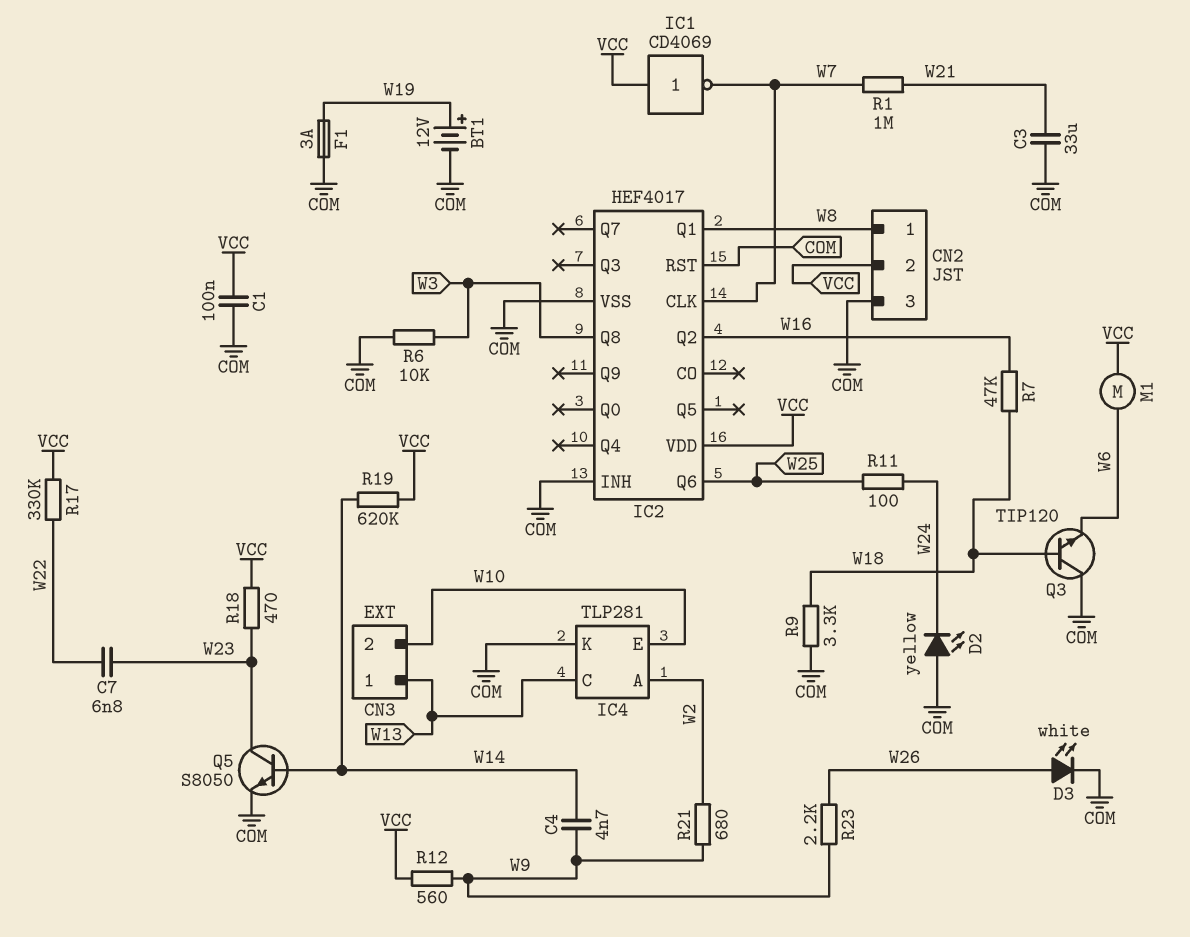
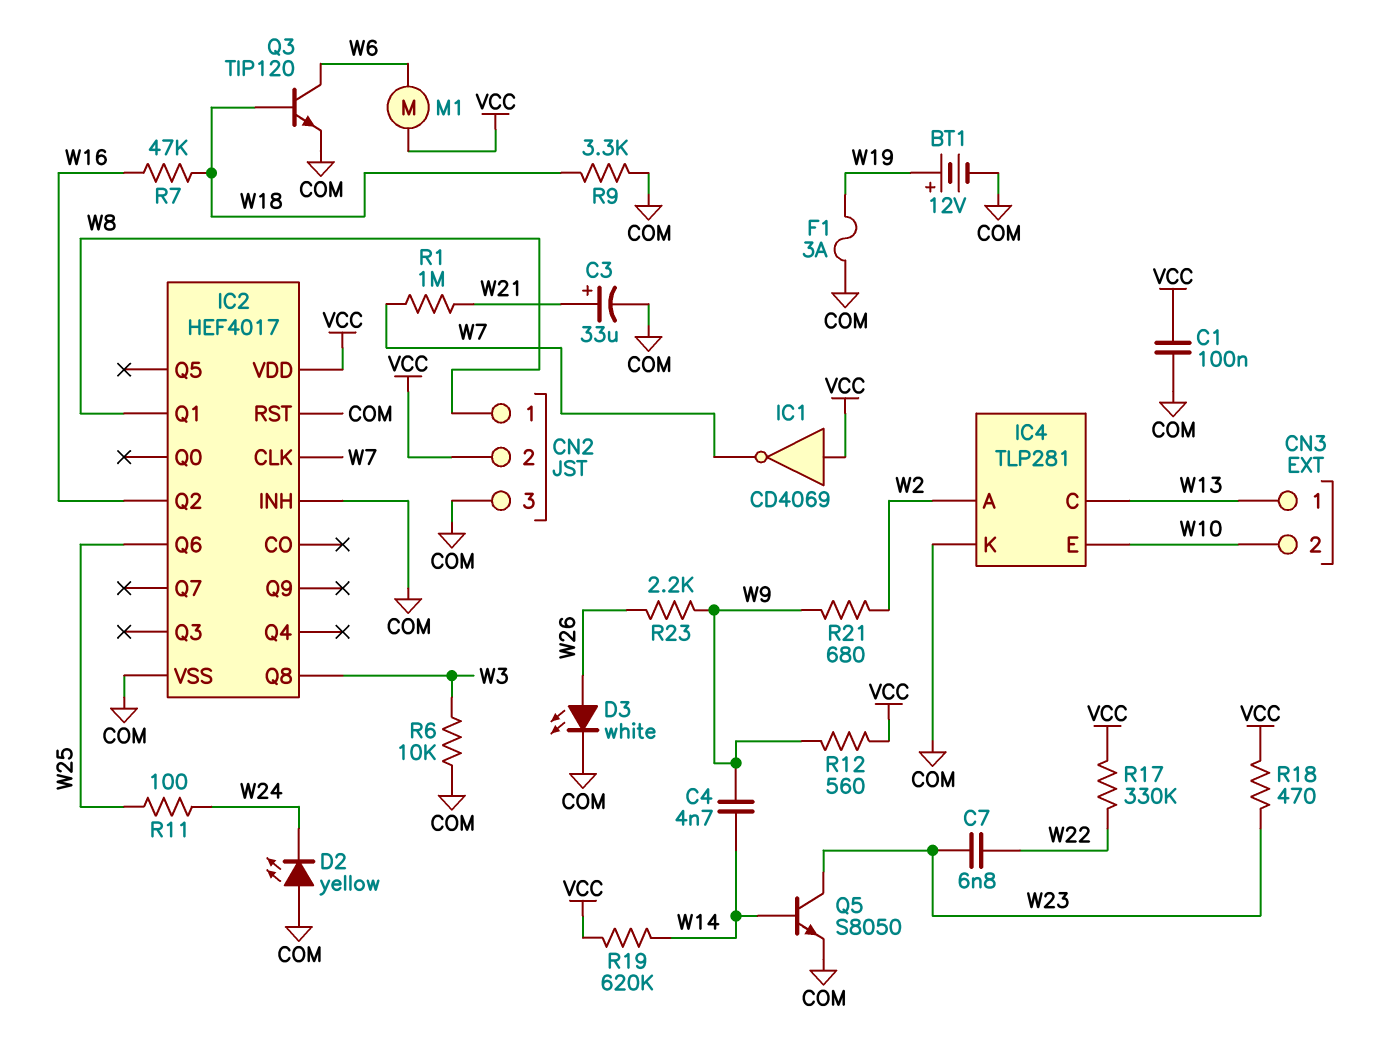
C3: 33uF (COM, W21) -> 33uF (plus W21, minus COM)
Q3: NPN TIP120 (B W18, C COM, E W6) -> NPN TIP120 (B W18, C W6, E COM)

